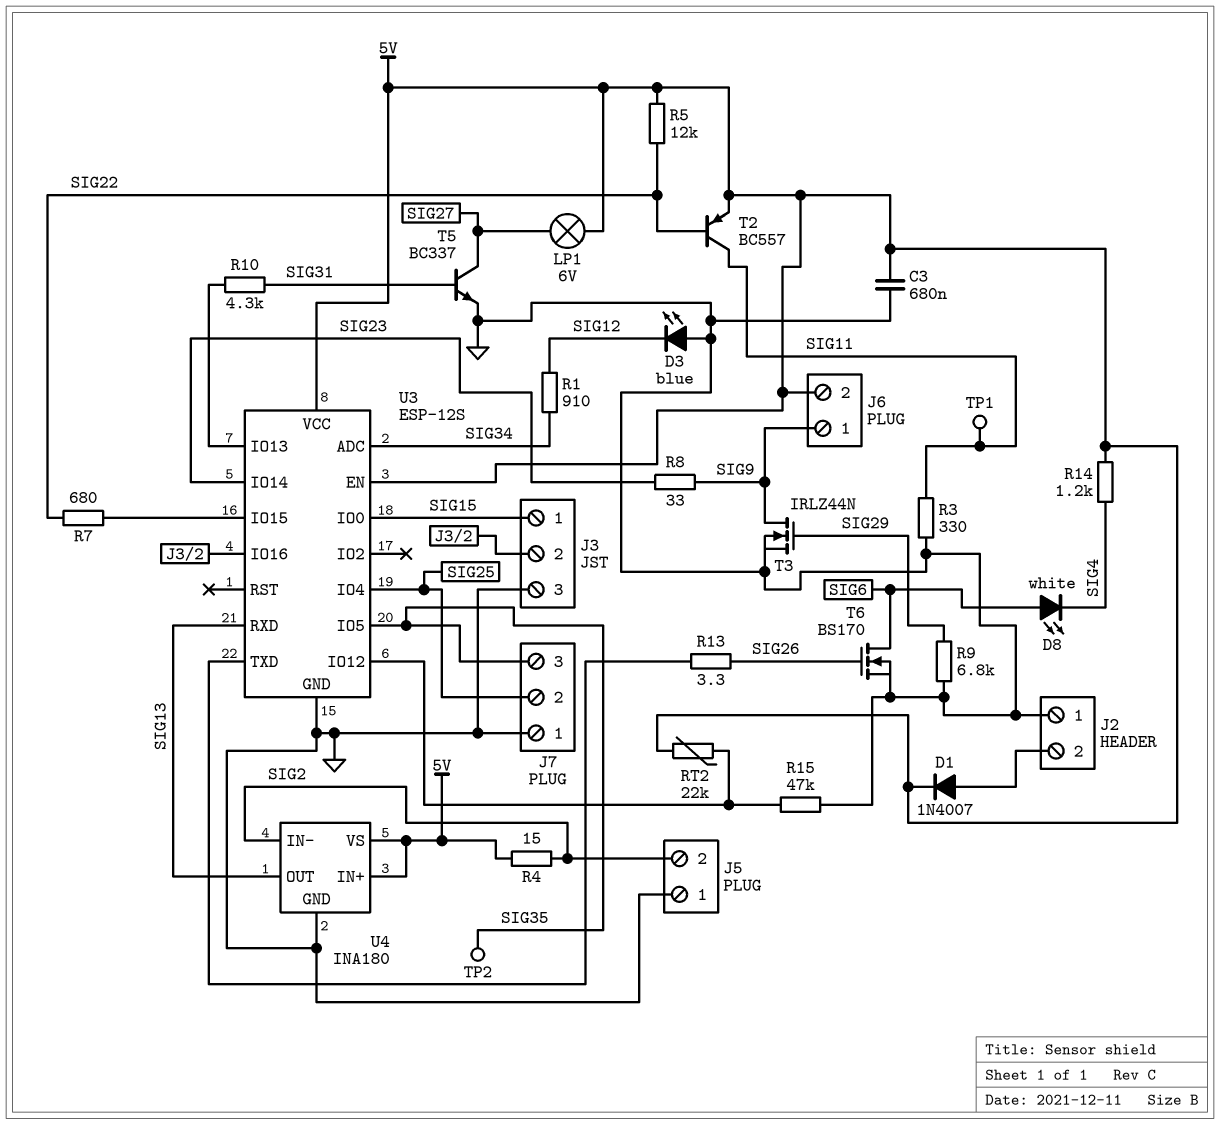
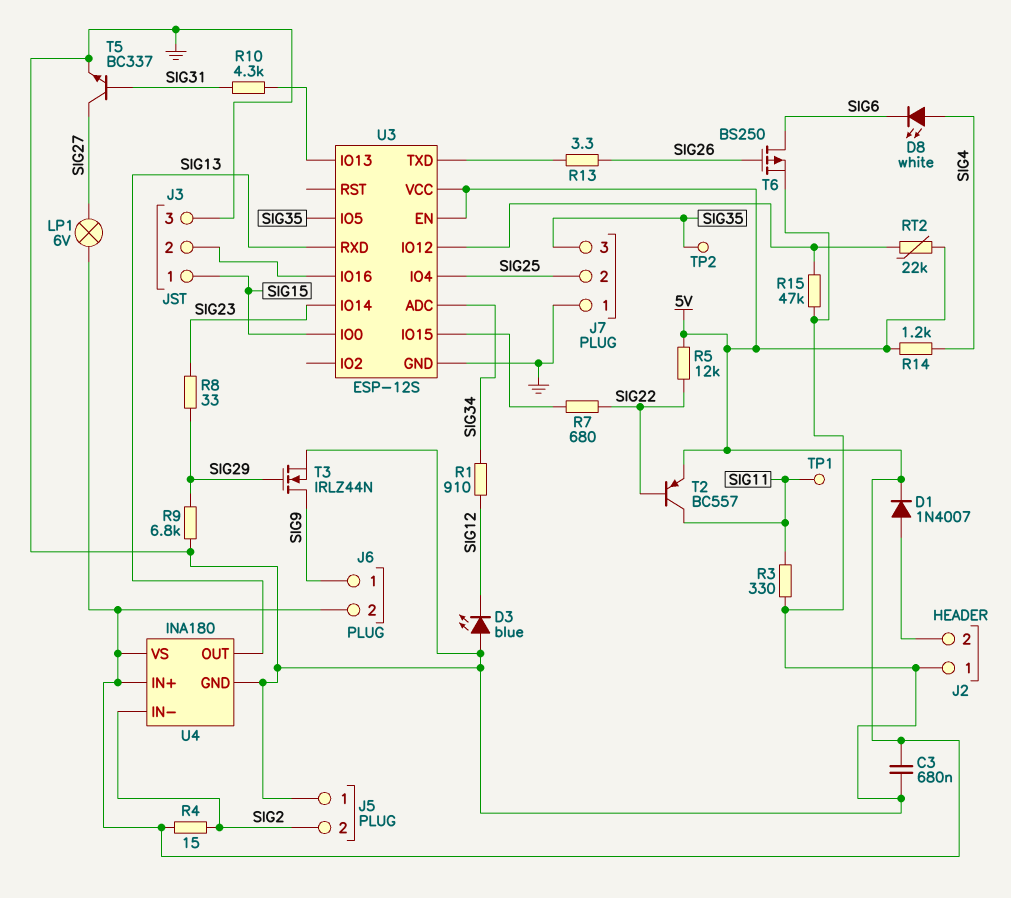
D8: LED white (A SIG6, K SIG4) -> LED white (A SIG4, K SIG6)
R8: 33 (SIG9, SIG23) -> 33 (SIG23, SIG29)
T6: NMOS BS170 (G SIG26, D SIG6, S GND) -> PMOS BS250 (G SIG26, D SIG6, S GND)

